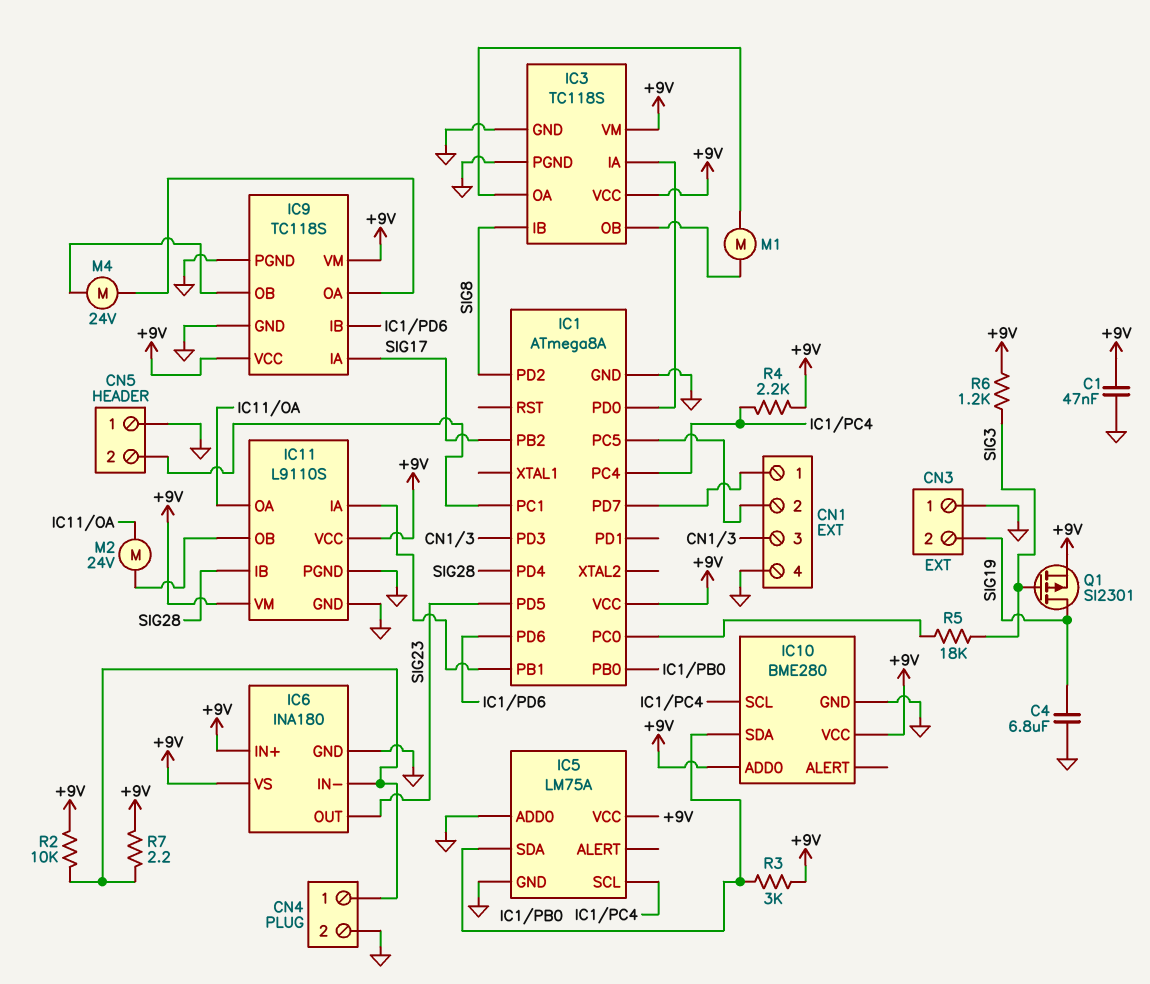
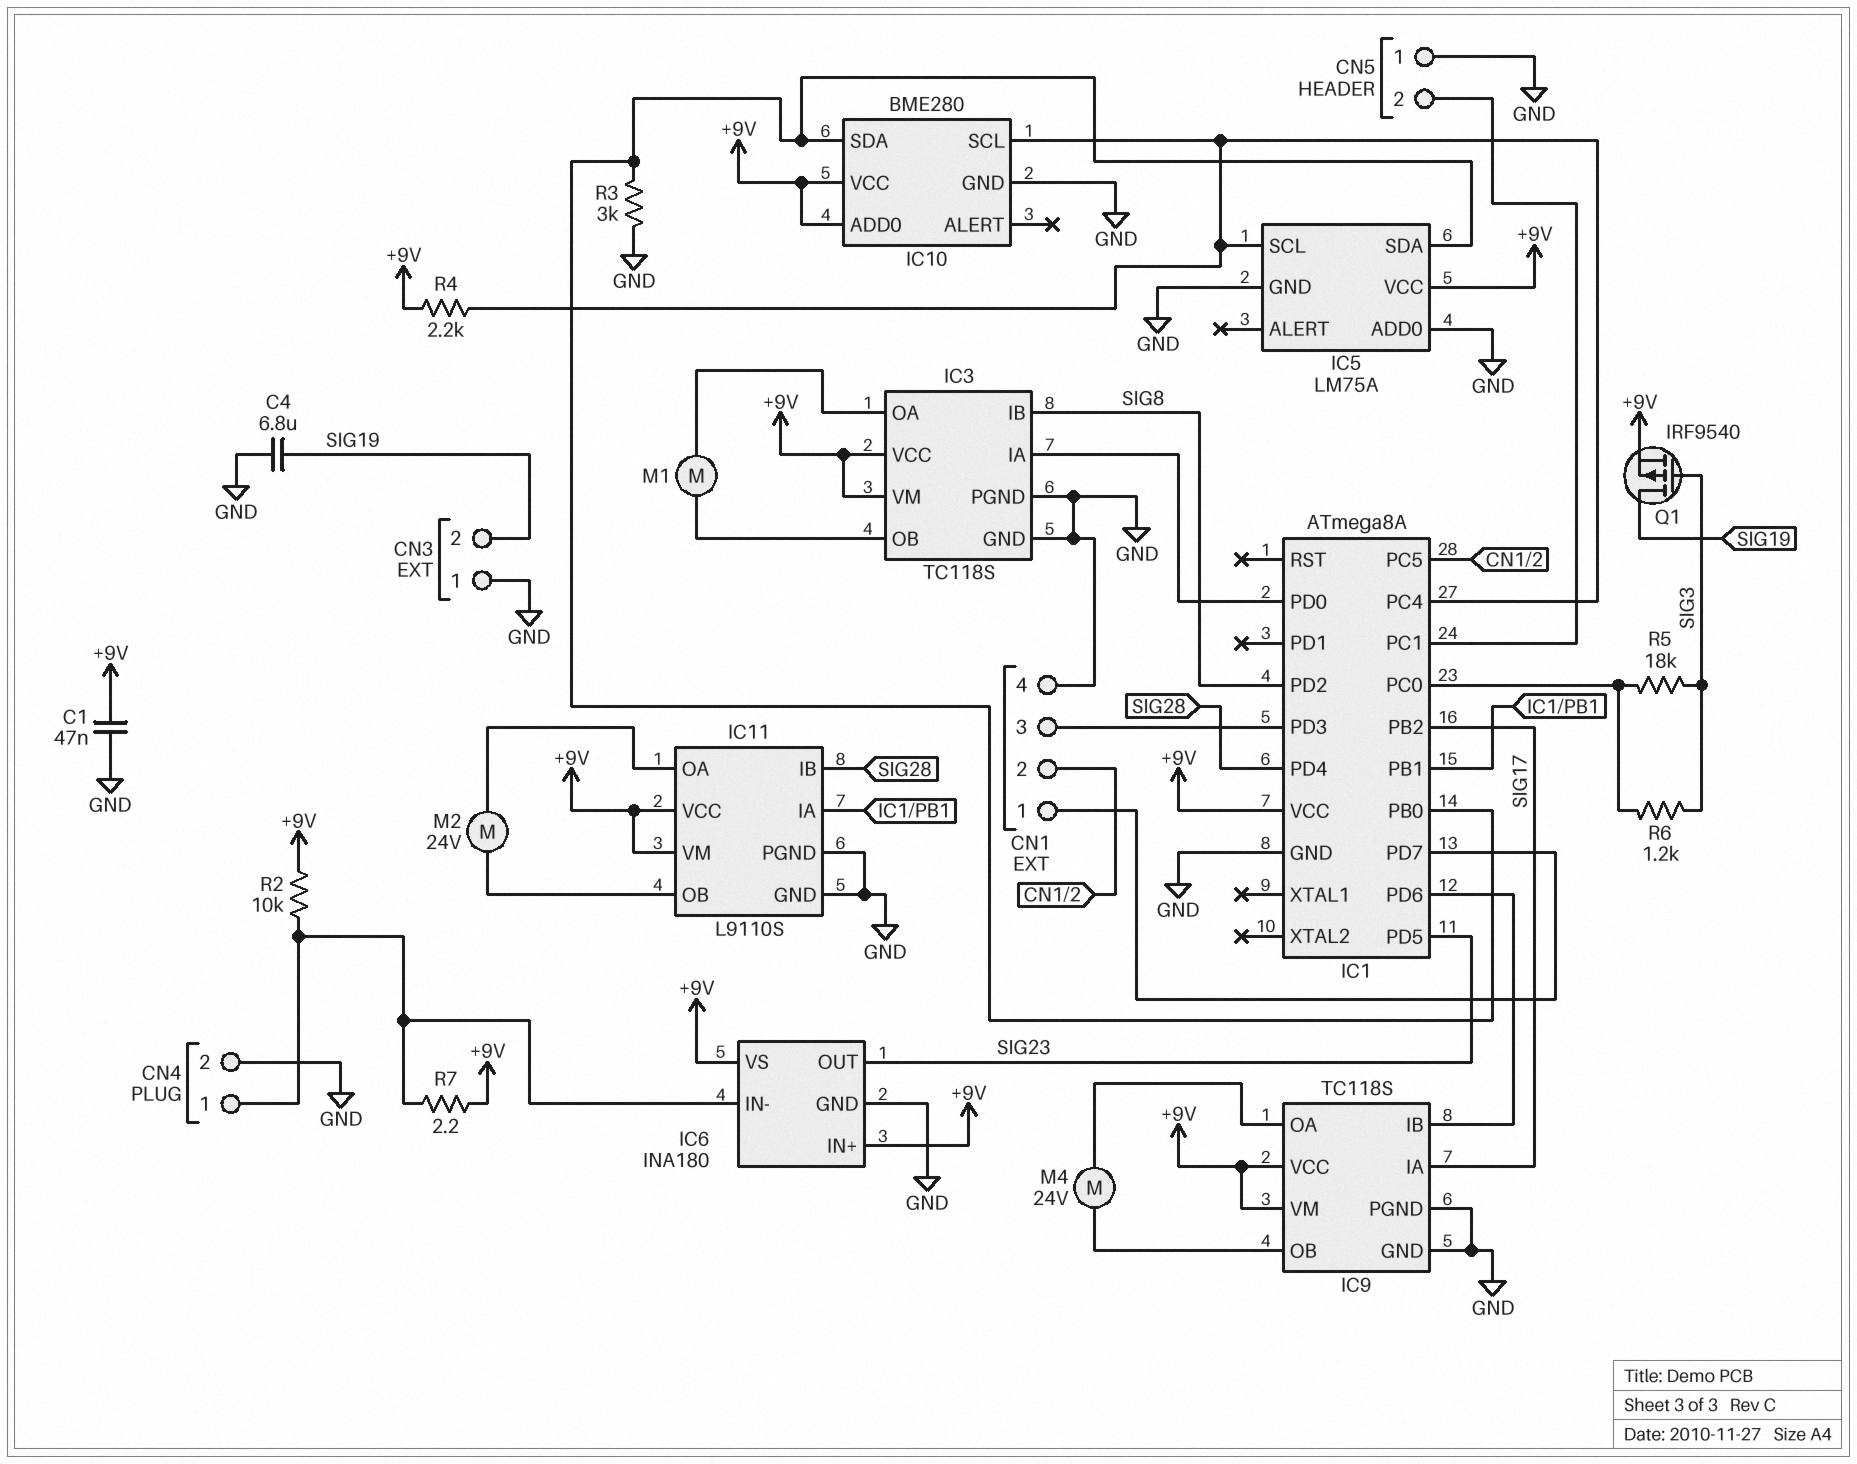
Q1: PMOS SI2301 (G SIG3, D SIG19, S +9V) -> PMOS IRF9540 (G SIG3, D SIG19, S +9V)
R3: 3k (+9V, IC1/PB0) -> 3k (GND, IC1/PB0)
R6: 1.2k (+9V, SIG3) -> 1.2k (IC1/PC0, SIG3)

